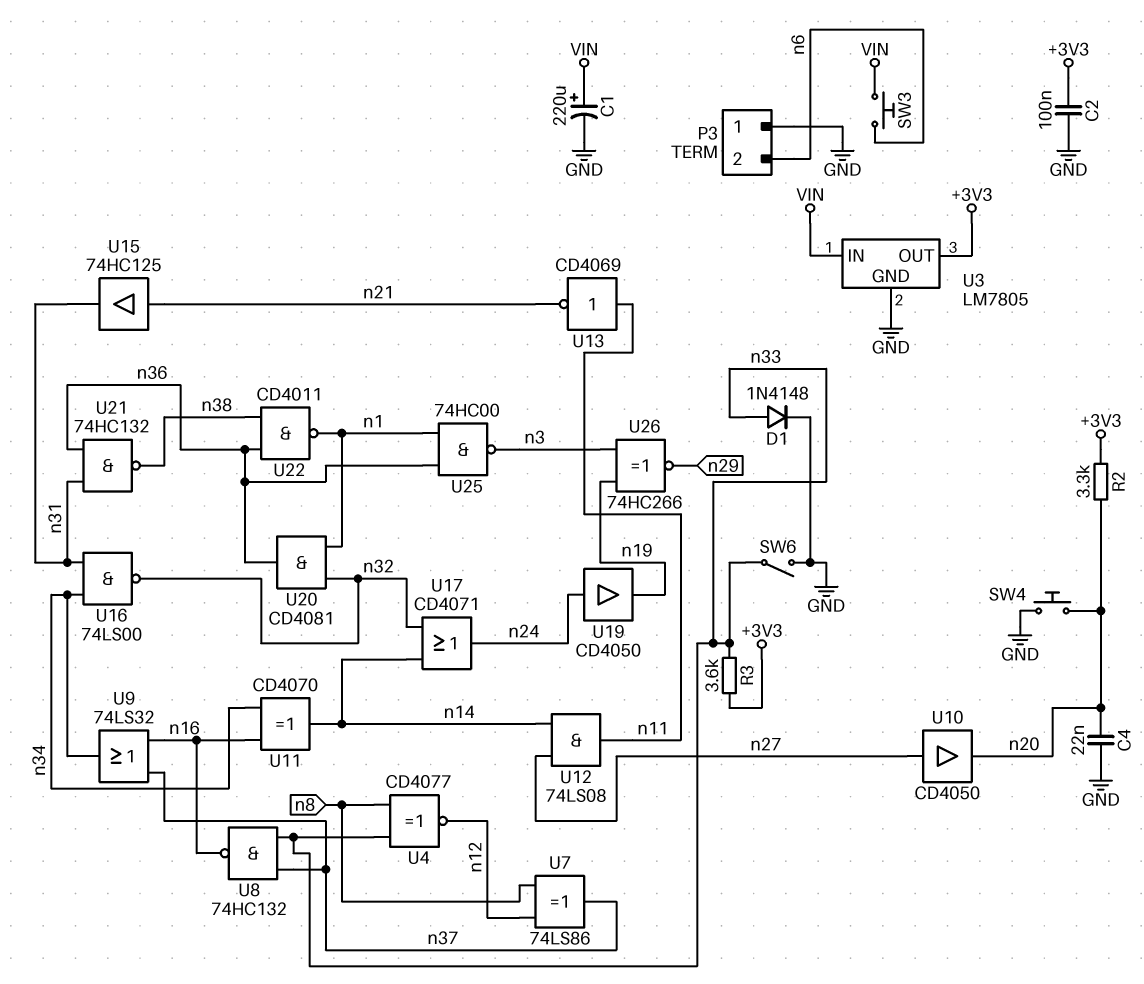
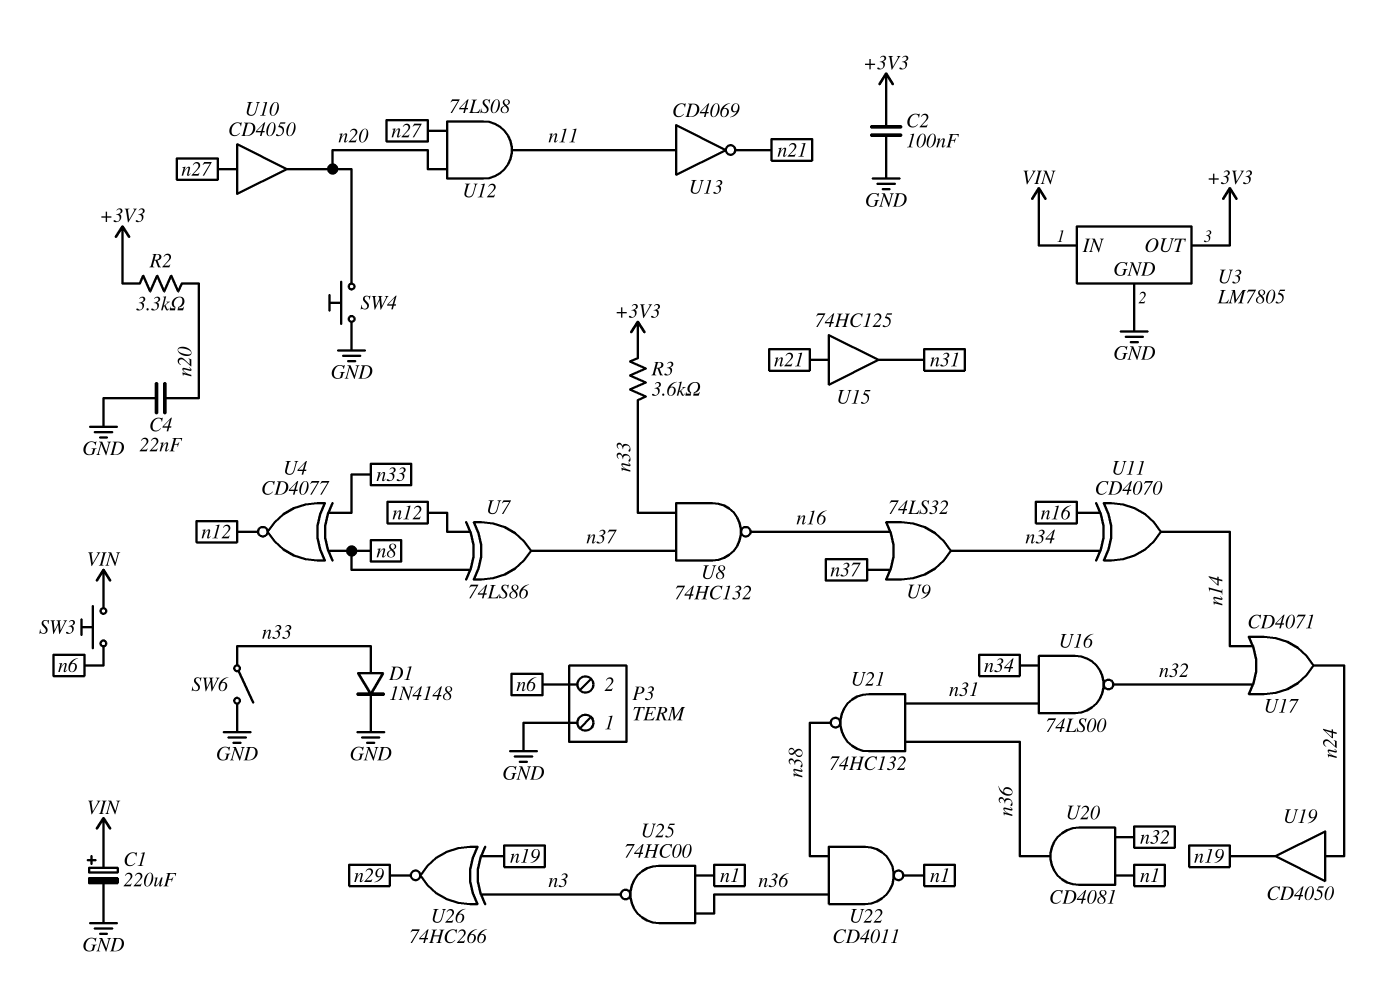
U12: AND 74LS08 (in n14, in n27, out n11) -> AND 74LS08 (in n20, in n27, out n11)

